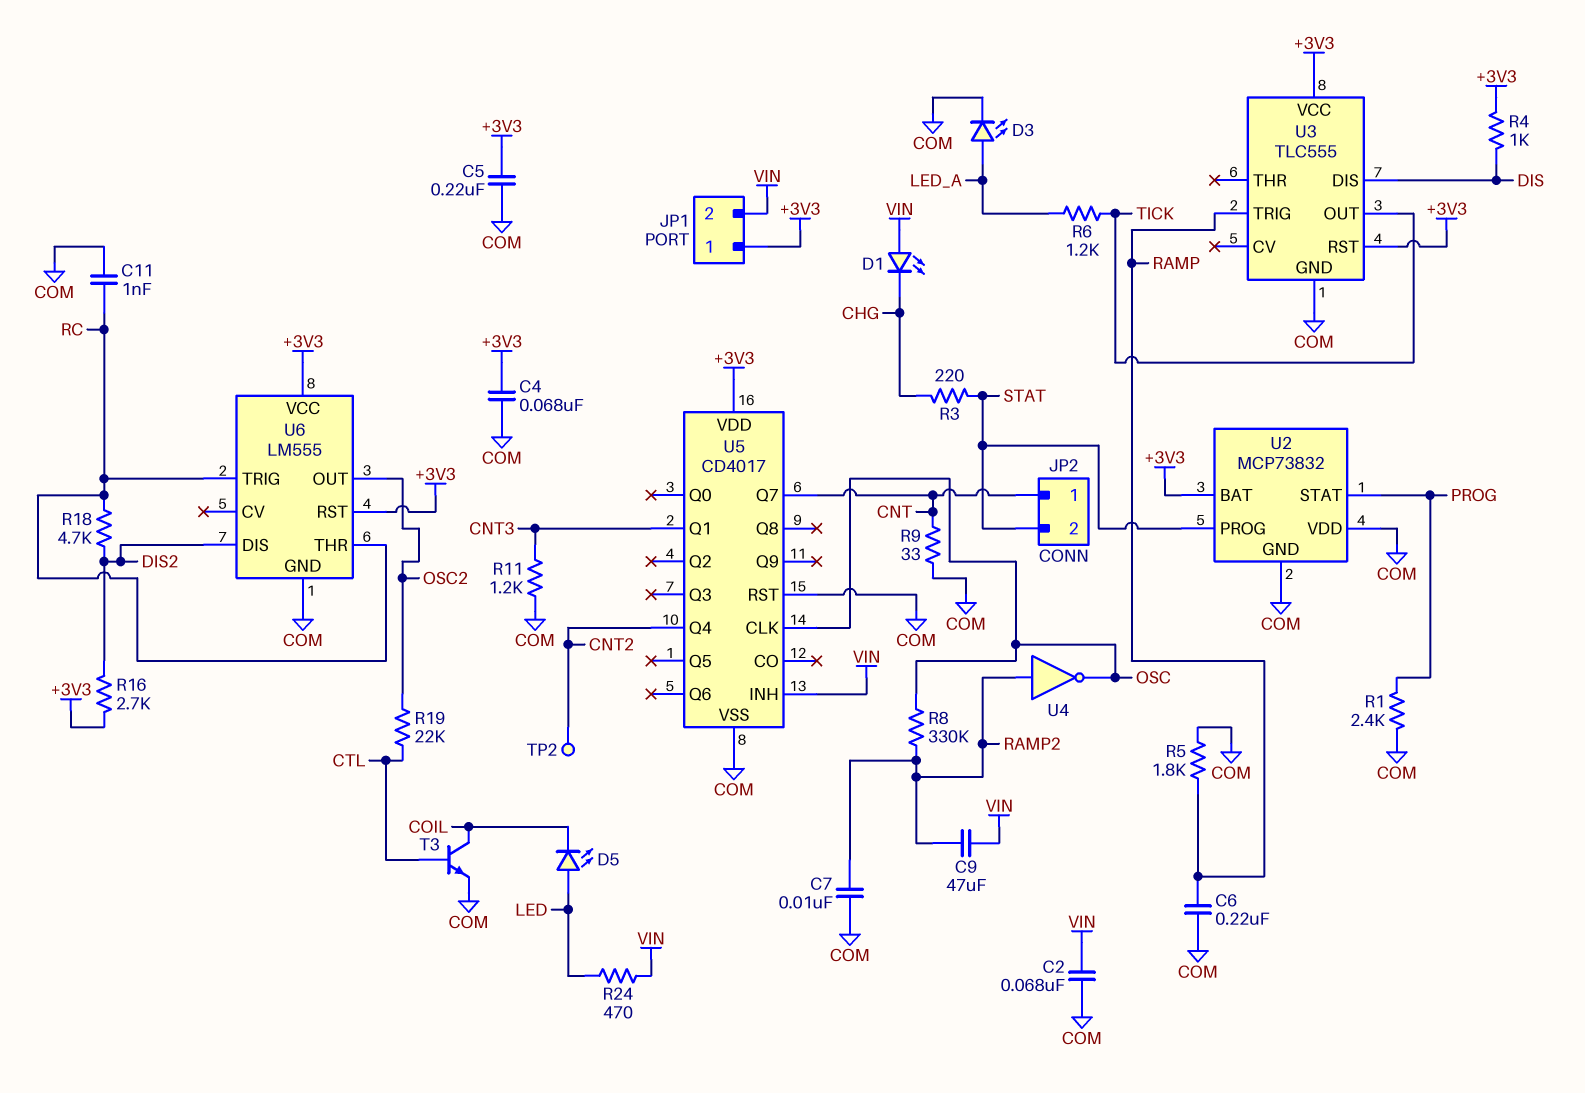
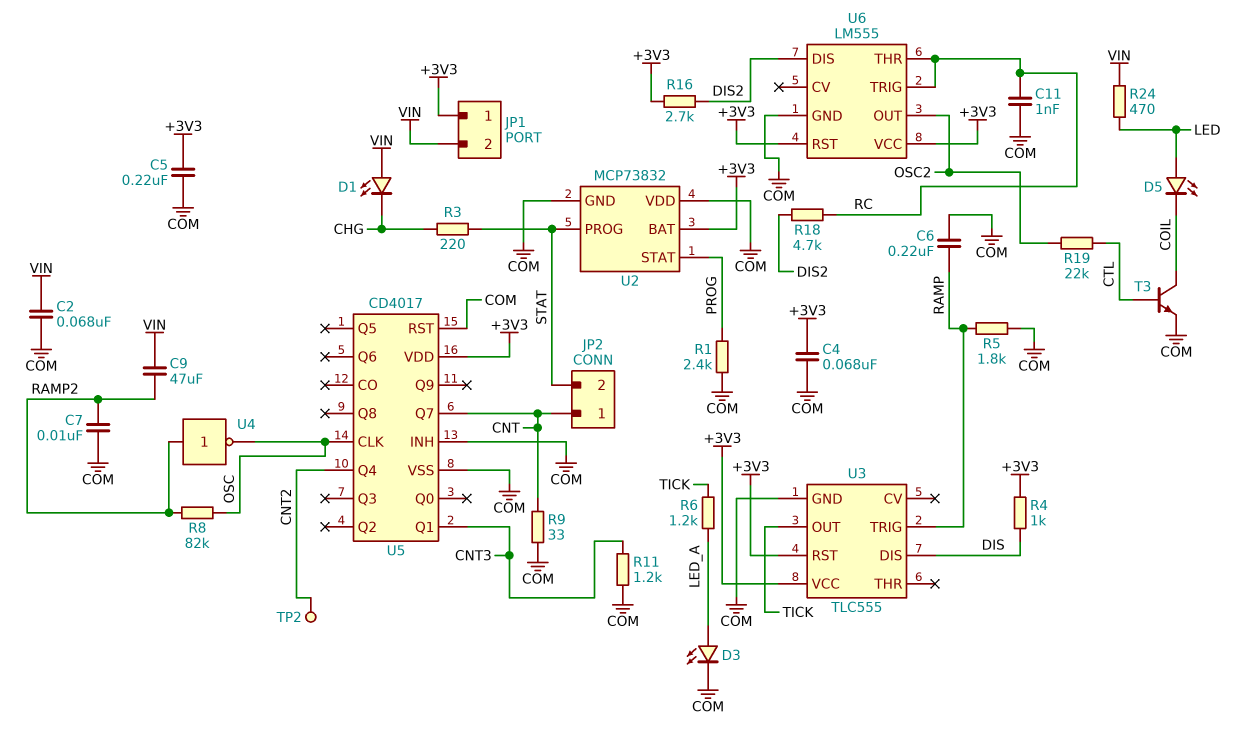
R8: 330k (OSC, RAMP2) -> 82k (OSC, RAMP2)
U5 pin INH: VIN -> COM

